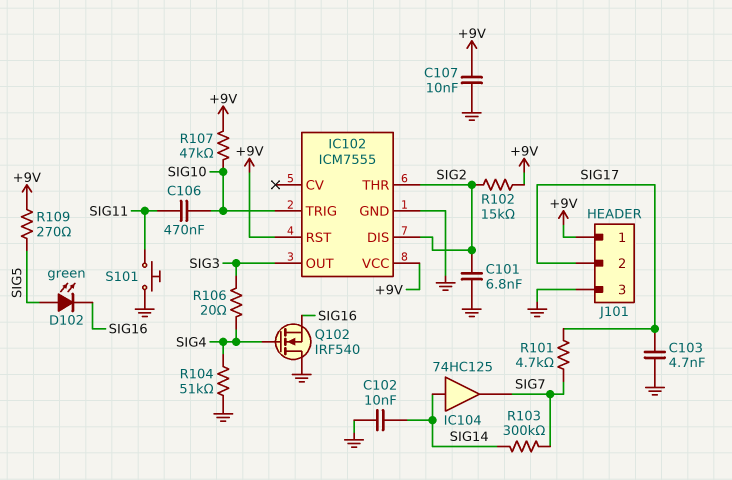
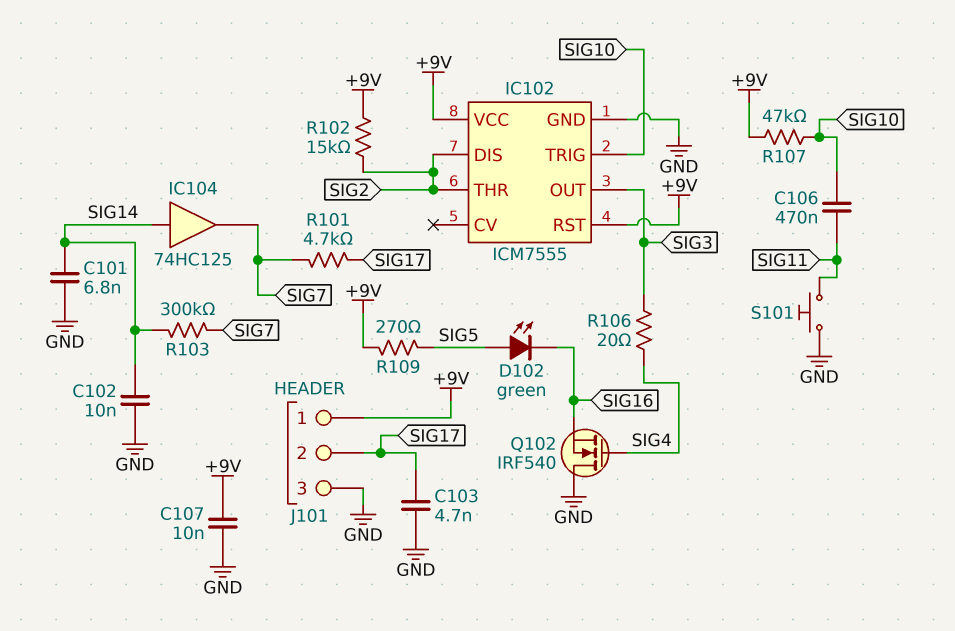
C101: 6.8nF (GND, SIG2) -> 6.8nF (GND, SIG14)
R104: 51k (GND, SIG4) -> none

